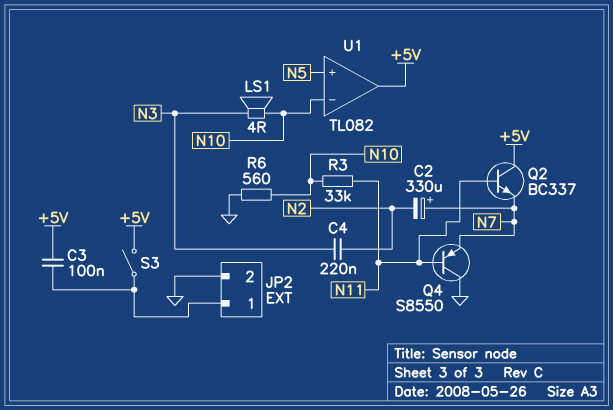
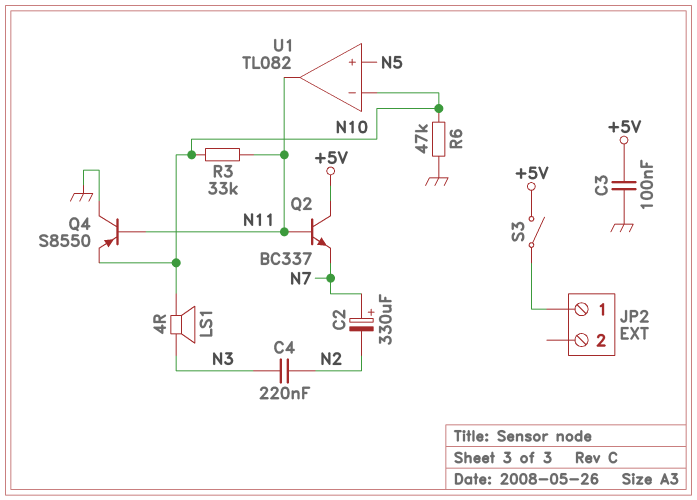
C3: 100nF (+5V, JP2/1) -> 100nF (+5V, GND)
JP2 pin 2: GND -> none
Q4: PNP S8550 (B N11, C GND, E N7) -> PNP S8550 (B N11, C GND, E N10)
R6: 560 (GND, N10) -> 47k (GND, N10)
U1 pin out: +5V -> N11

